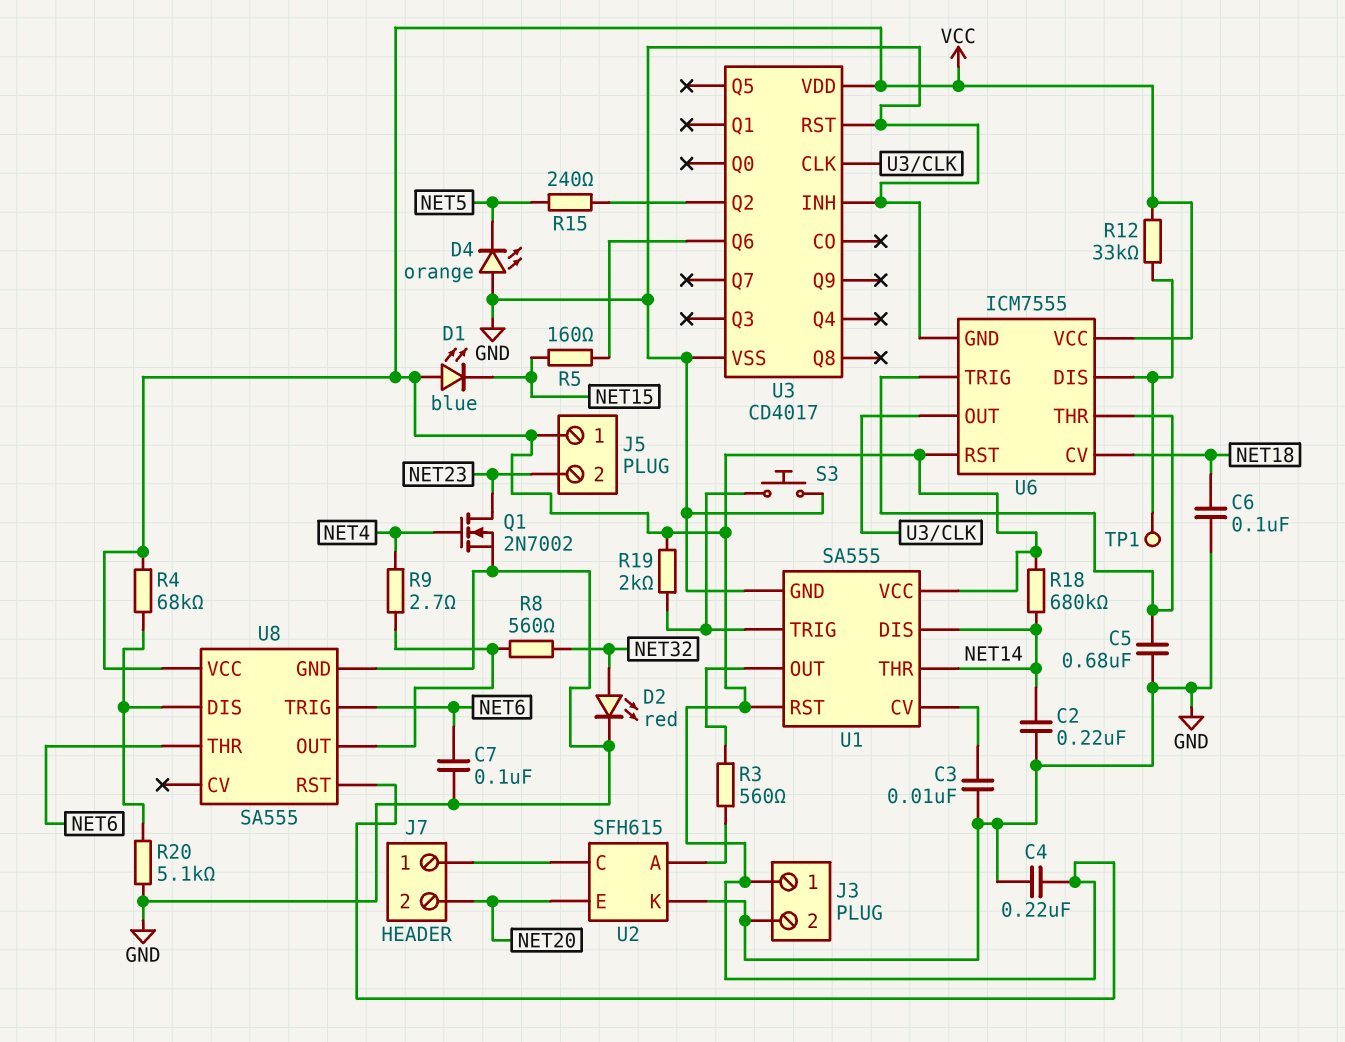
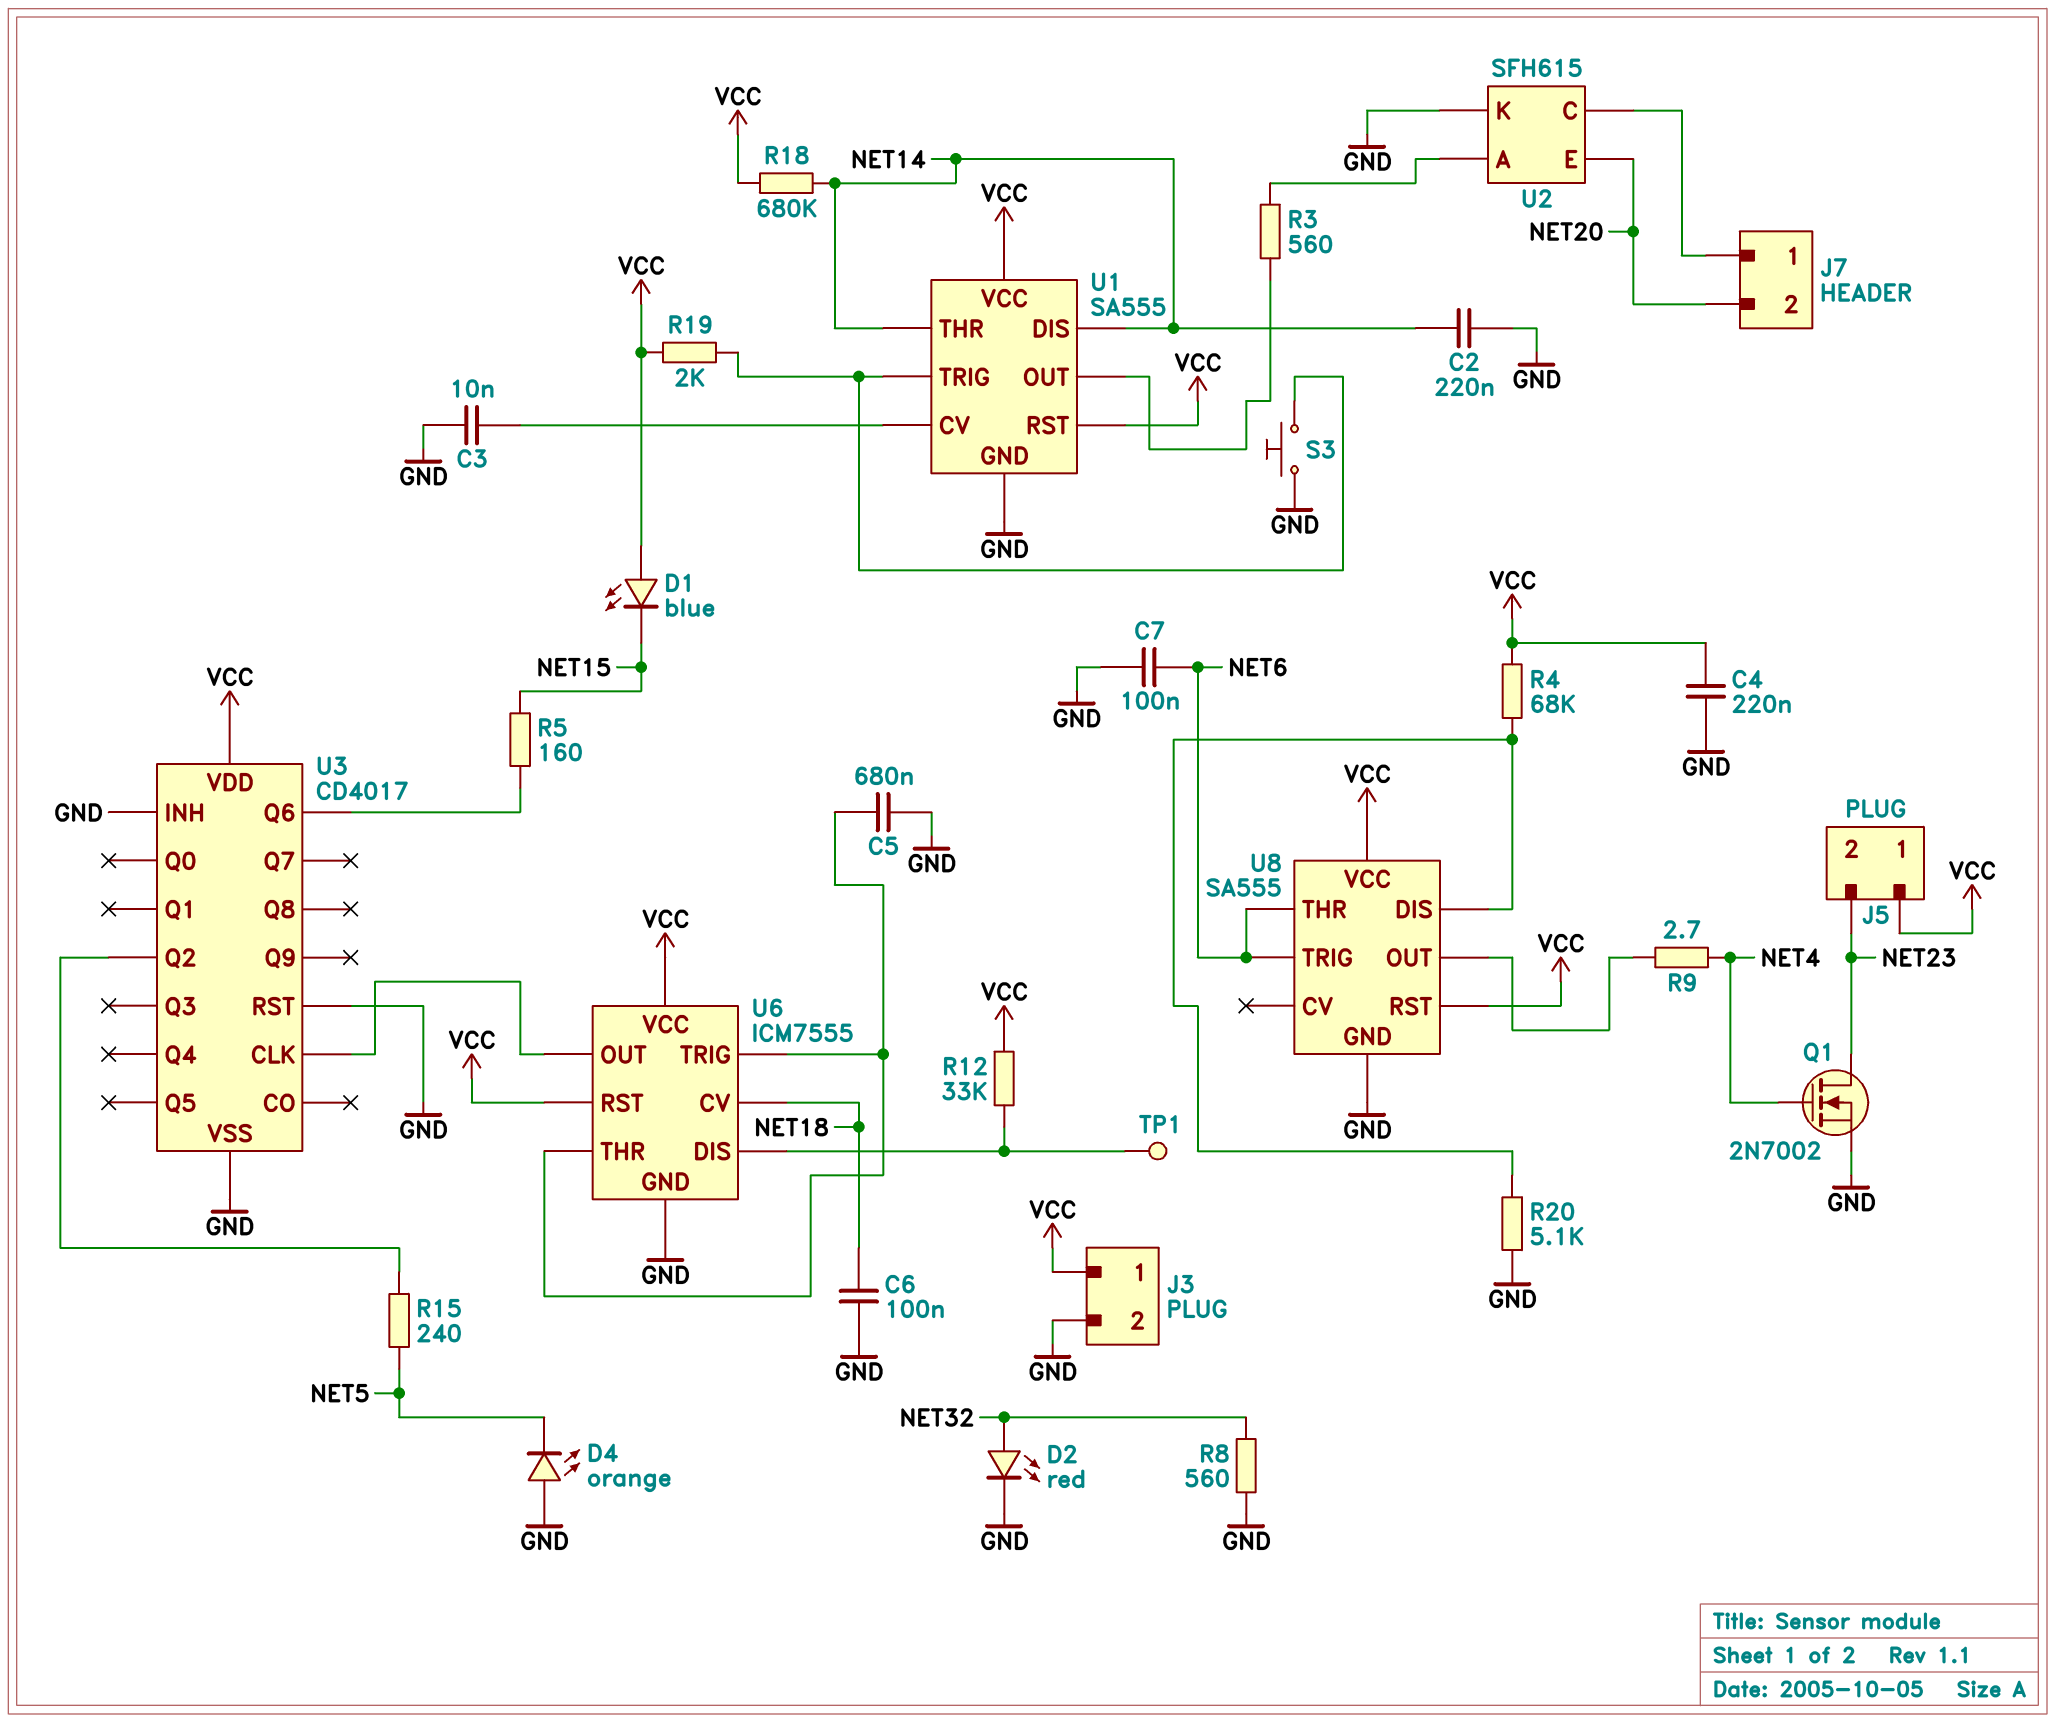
R8: 560 (NET32, U8/OUT) -> 560 (GND, NET32)

